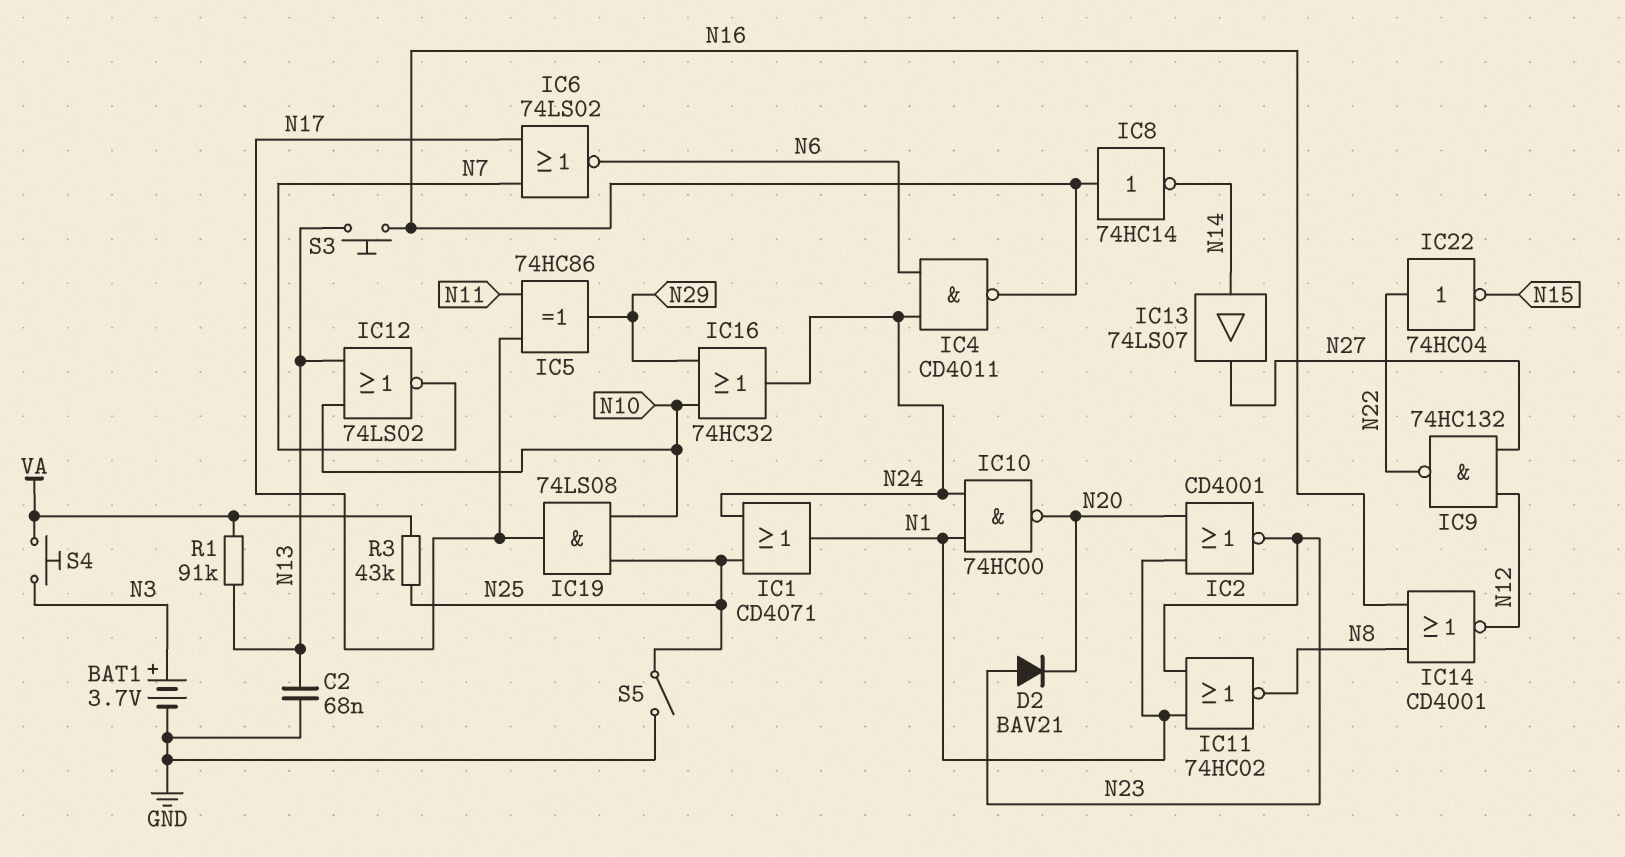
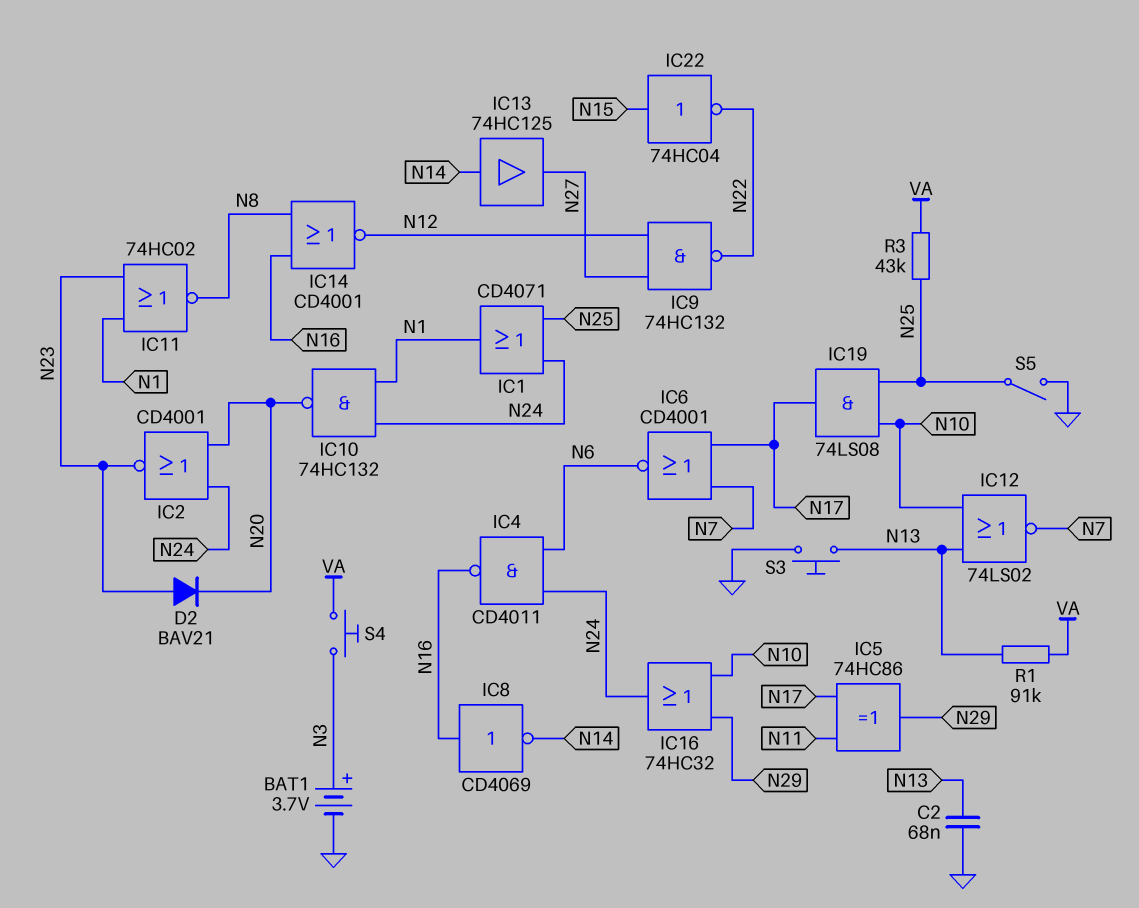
IC2: NOR CD4001 (in N1, in N20, out N23) -> NOR CD4001 (in N20, in N24, out N23)
IC6: NOR 74LS02 (in N7, in N17, out N6) -> NOR CD4001 (in N7, in N17, out N6)
IC8: NOT 74HC14 (in N16, out N14) -> NOT CD4069 (in N16, out N14)
IC10: NAND 74HC00 (in N1, in N24, out N20) -> NAND 74HC132 (in N1, in N24, out N20)
IC13: buffer 74LS07 (in N14, out N27) -> buffer 74HC125 (in N14, out N27)
IC22: NOT 74HC04 (in N22, out N15) -> NOT 74HC04 (in N15, out N22)
S3: button (N13, N16) -> button (GND, N13)

